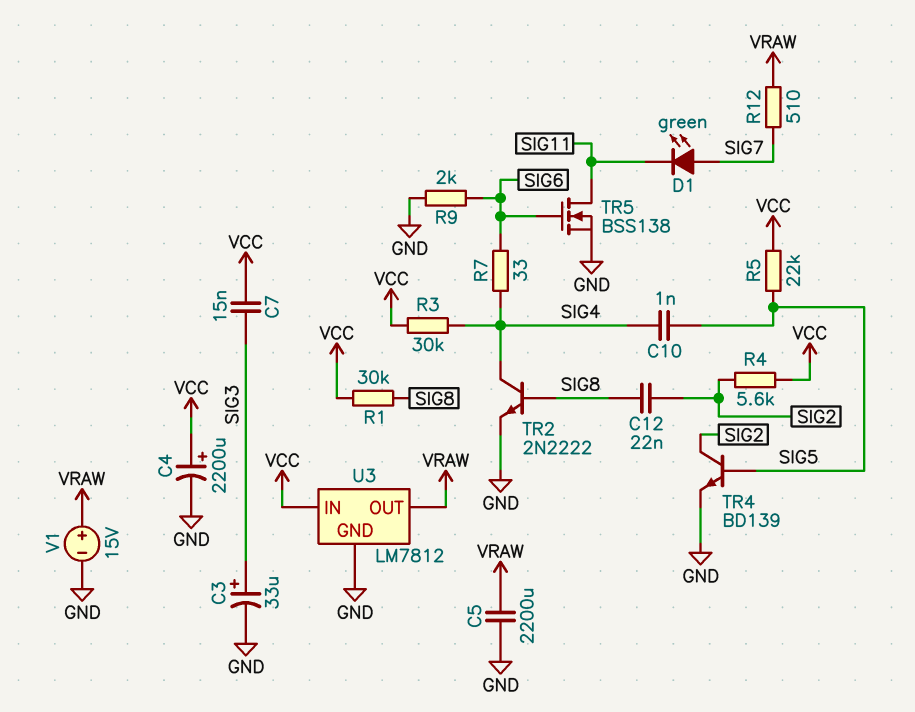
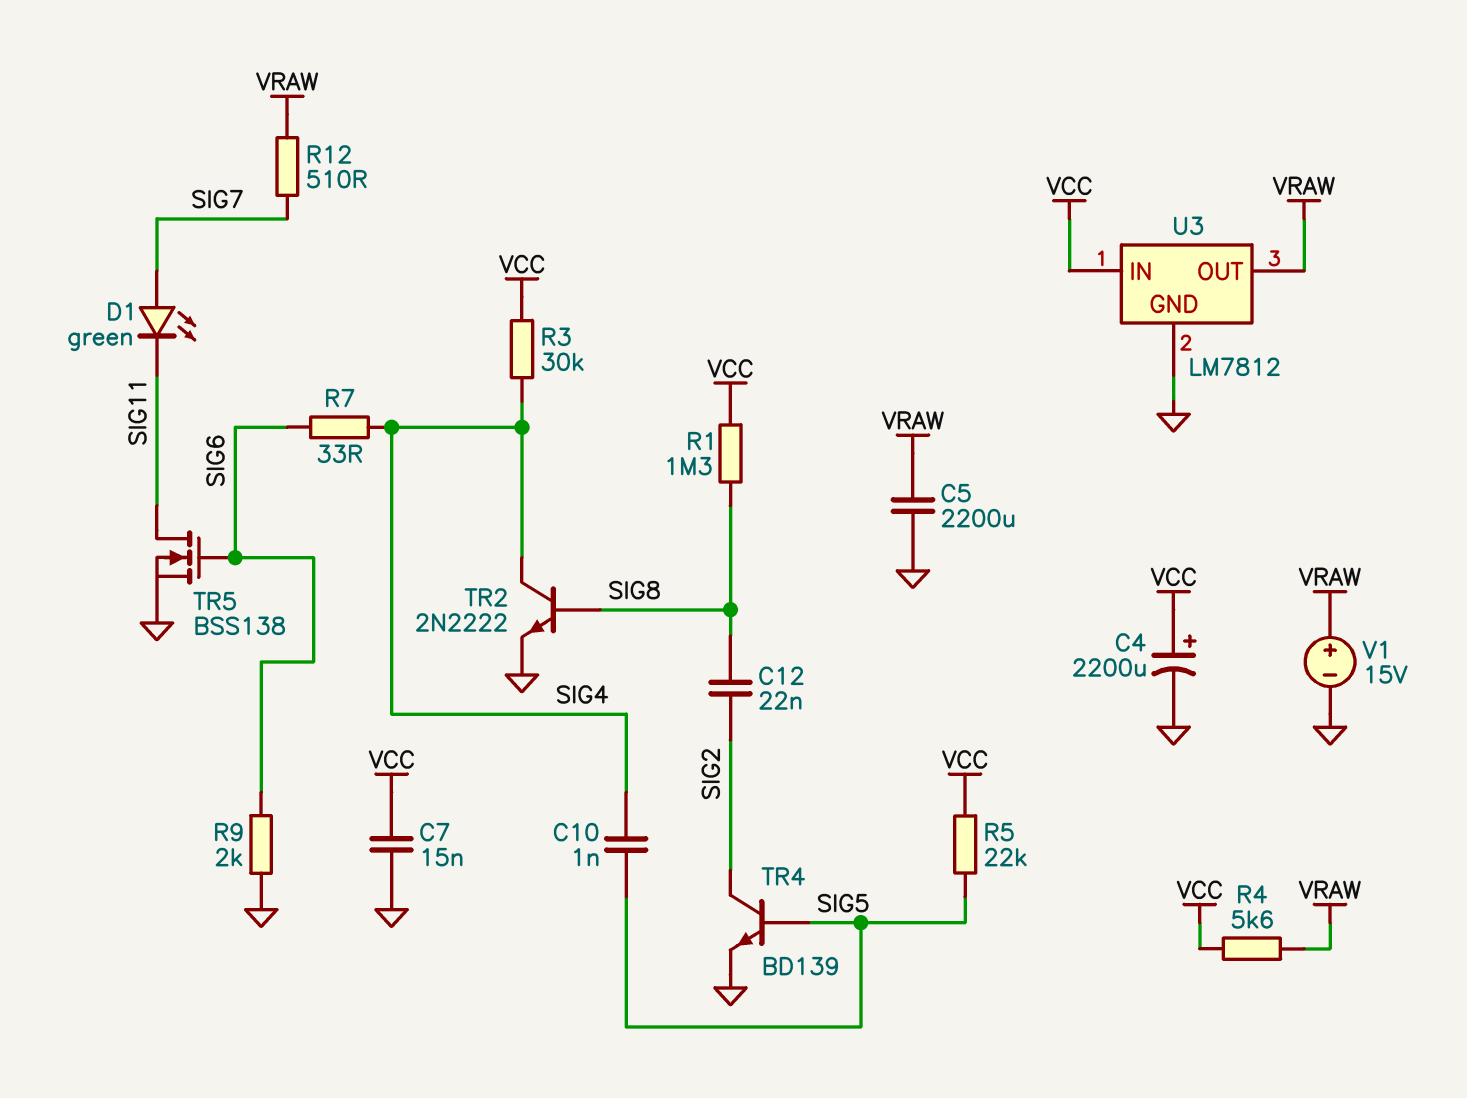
C3: 33uF (plus SIG3, minus GND) -> none
C7: 15nF (SIG3, VCC) -> 15nF (GND, VCC)
R1: 30k (SIG8, VCC) -> 1.3M (SIG8, VCC)
R4: 5.6k (SIG2, VCC) -> 5.6k (VCC, VRAW)

